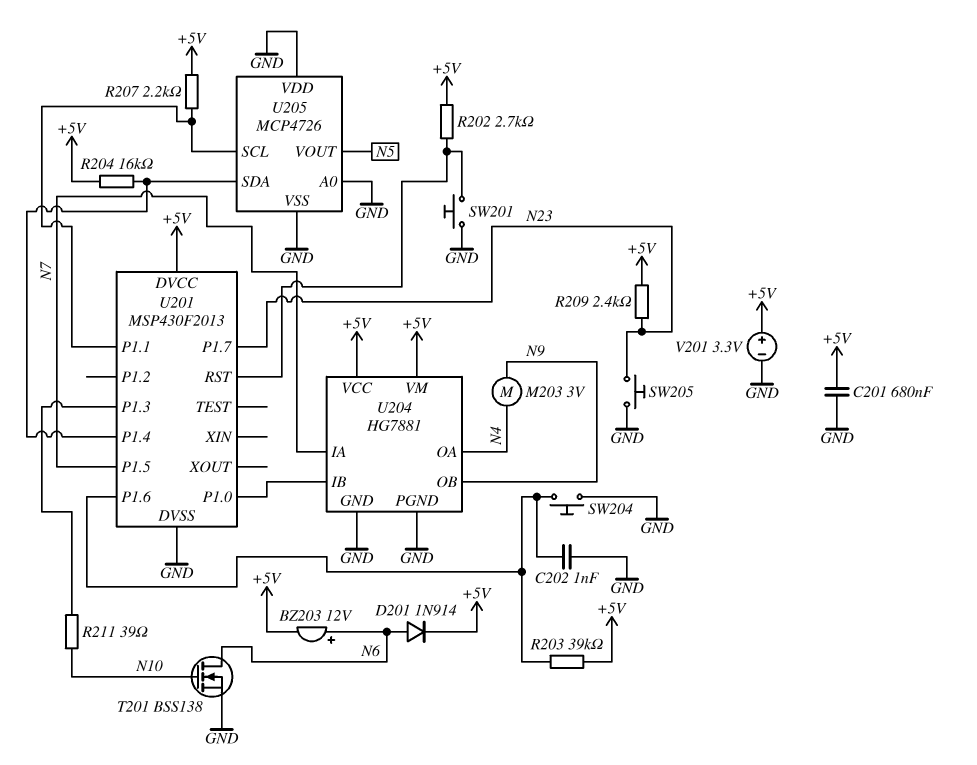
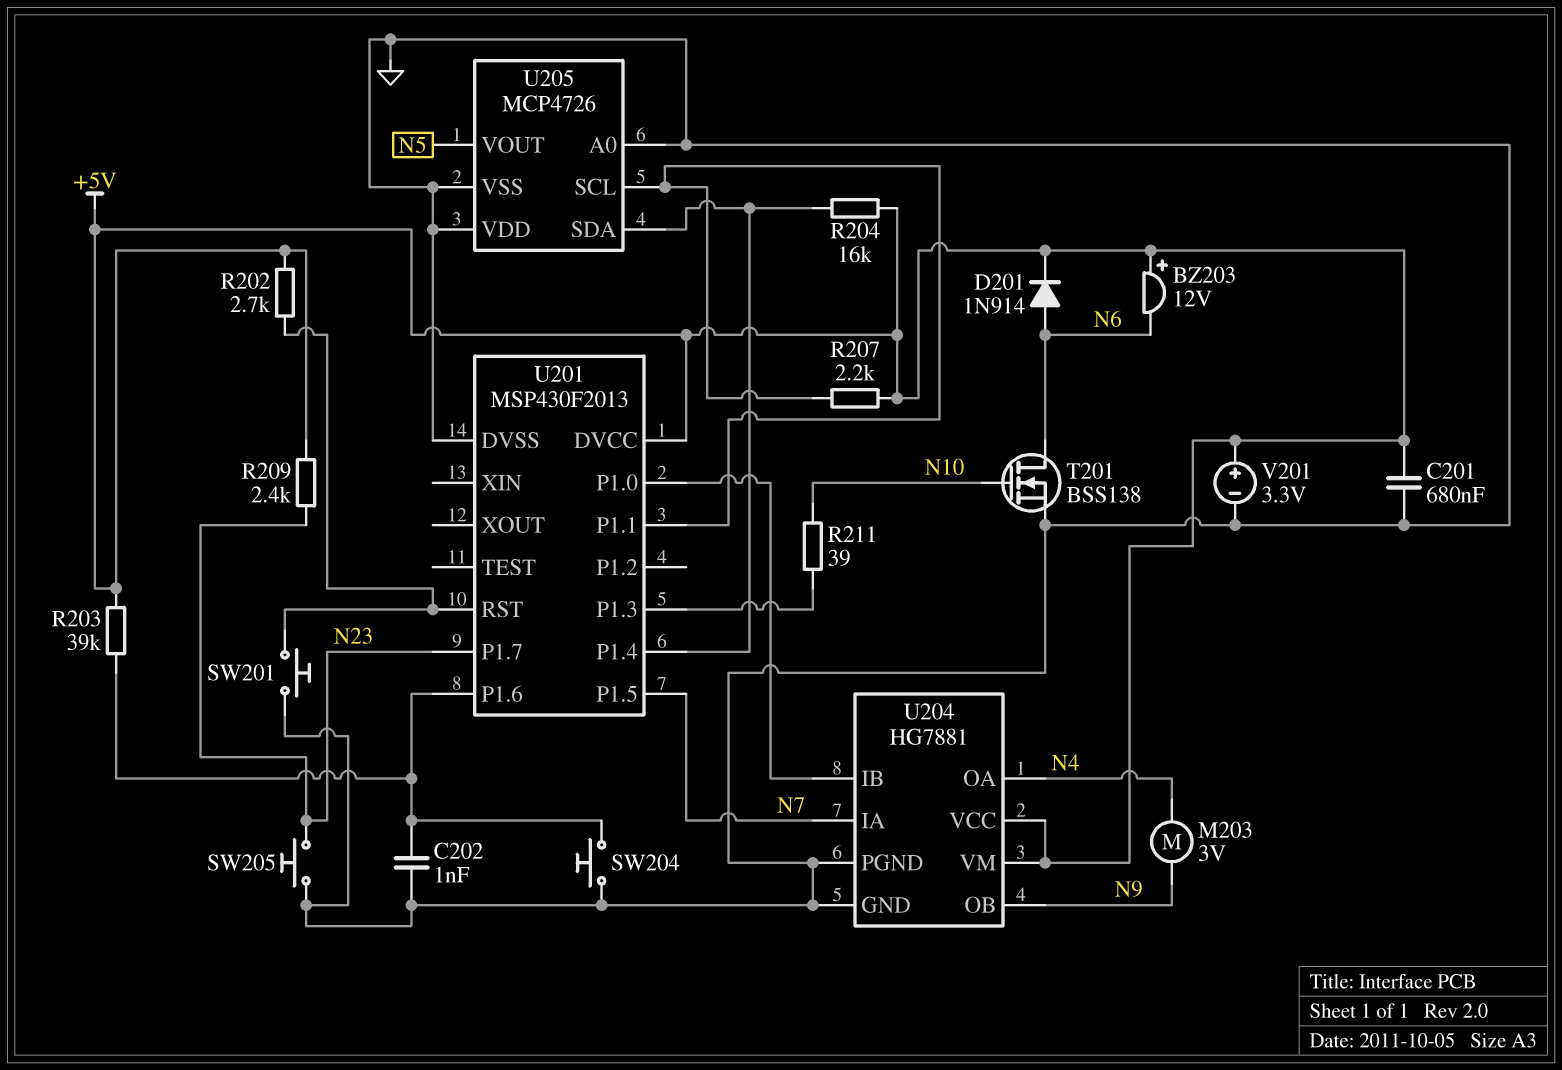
BZ203: buzzer 12V (plus N6, minus +5V) -> buzzer 12V (plus +5V, minus N6)

